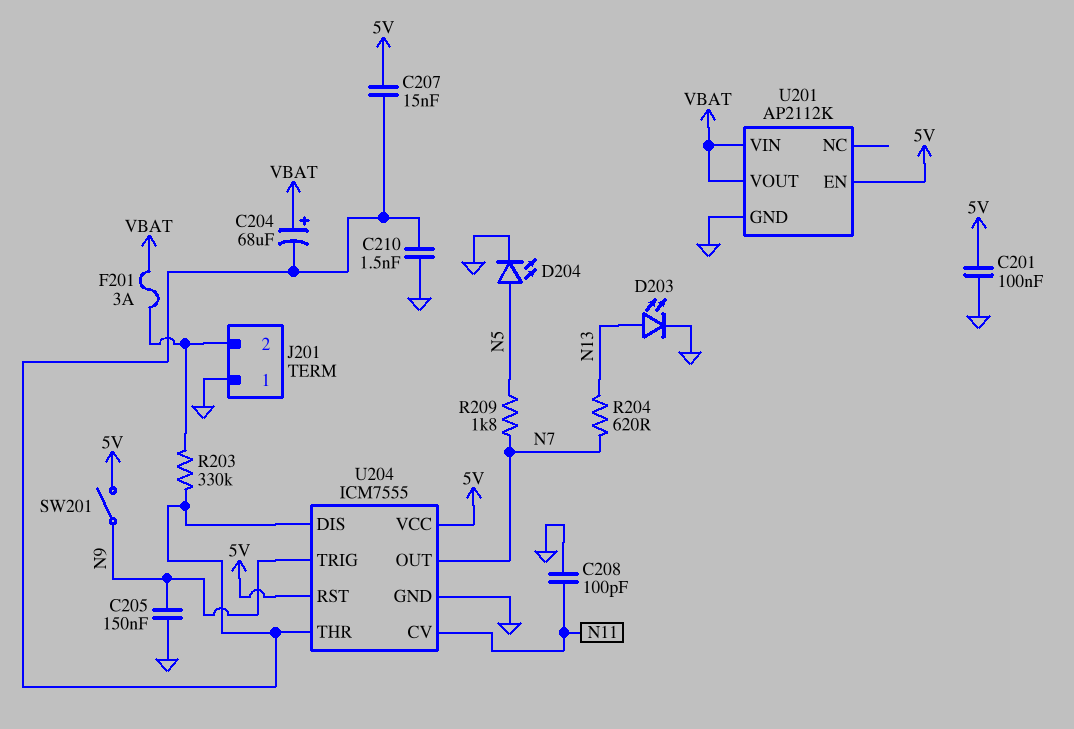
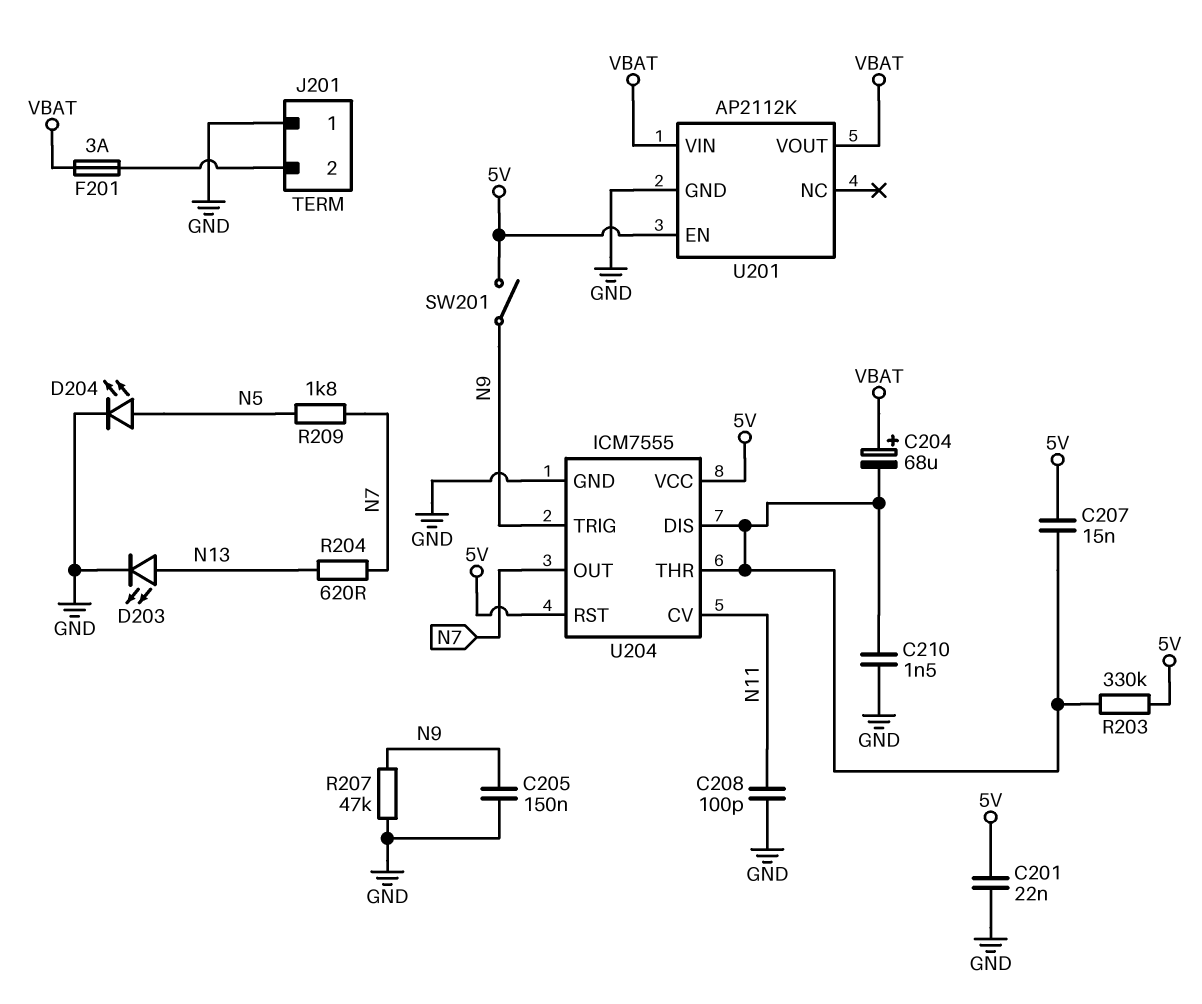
C201: 100nF (5V, GND) -> 22nF (5V, GND)
R203: 330k (J201/2, U204/DIS) -> 330k (5V, U204/DIS)
R207: none -> 47k (GND, N9)

